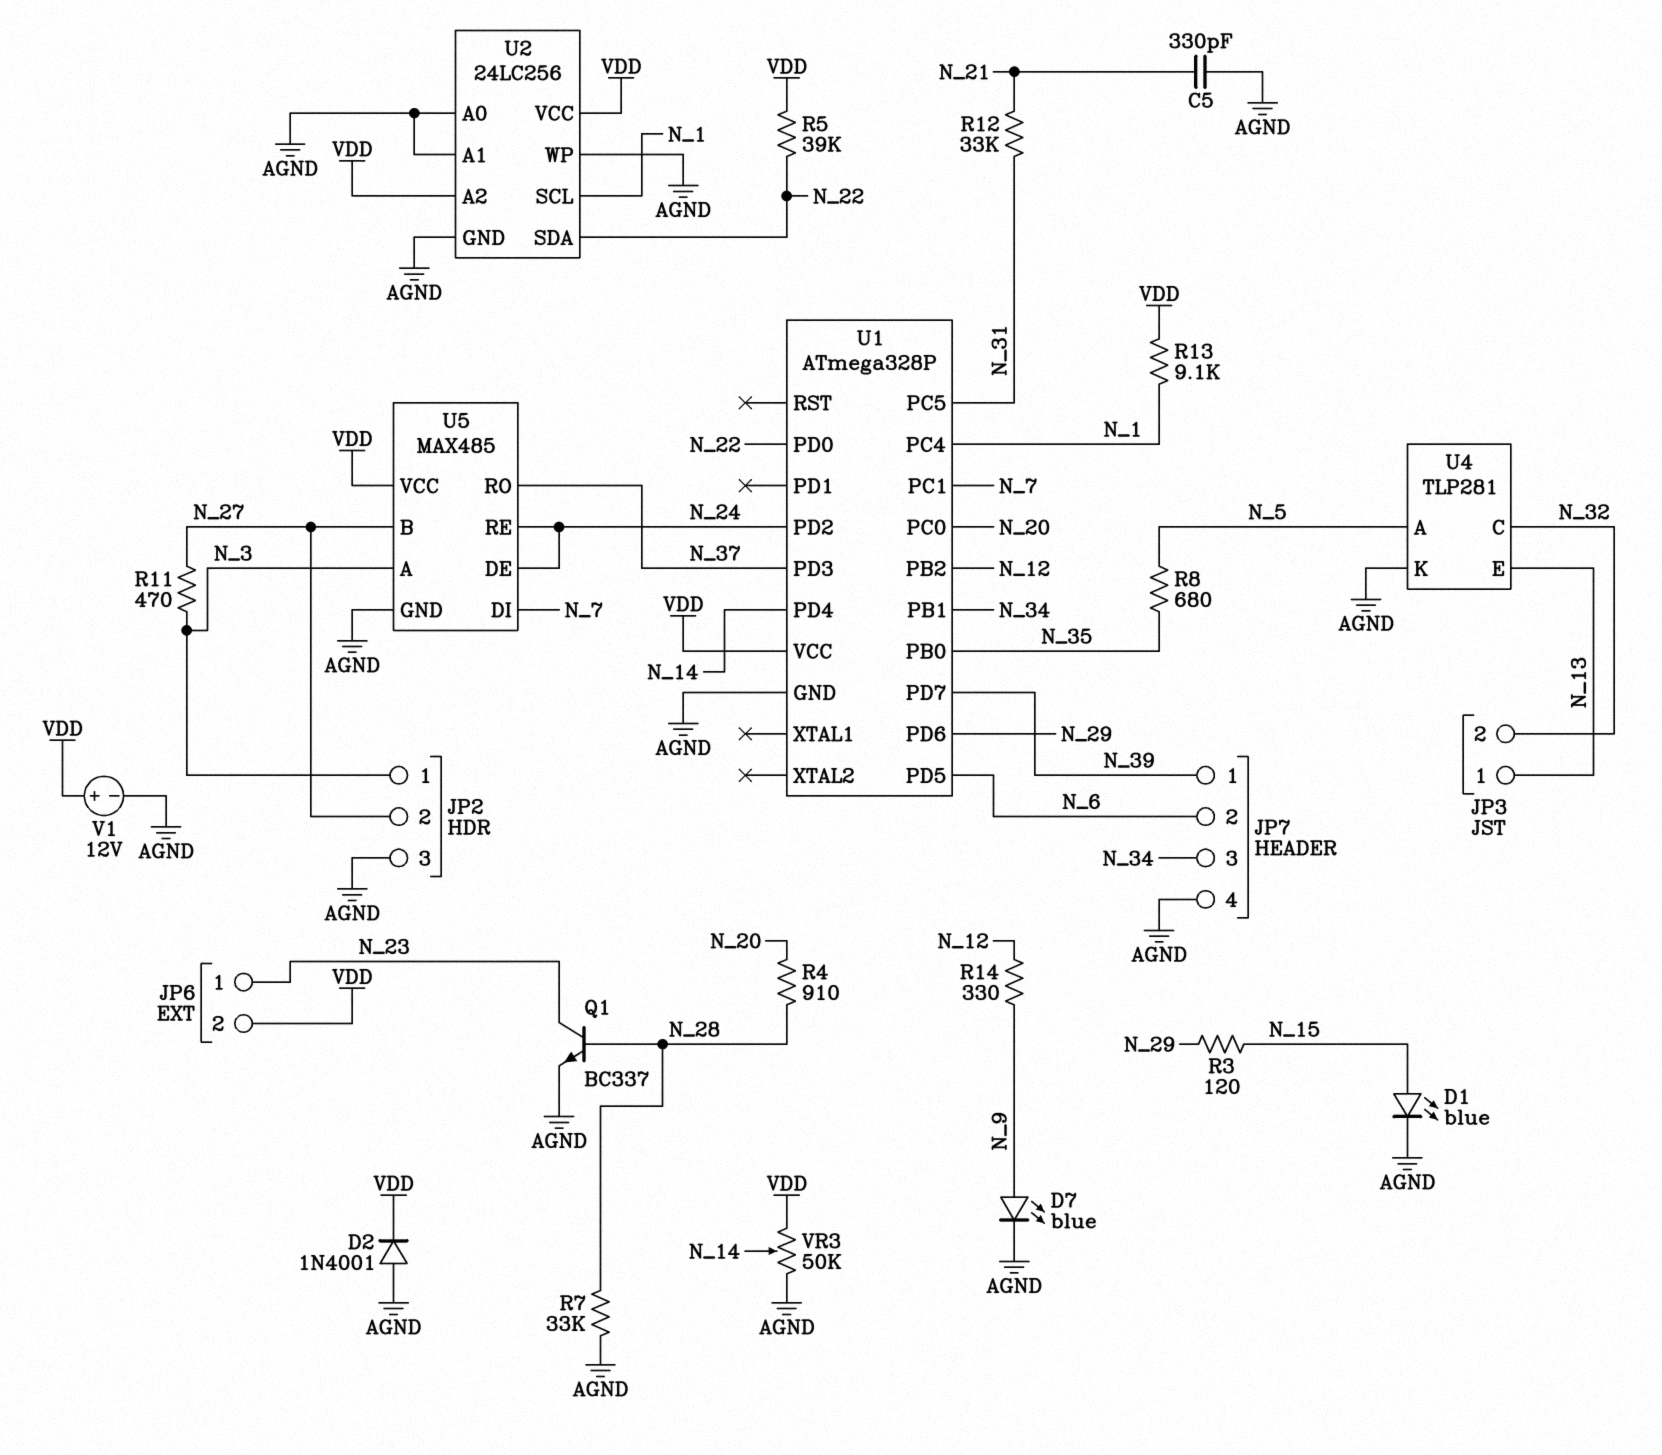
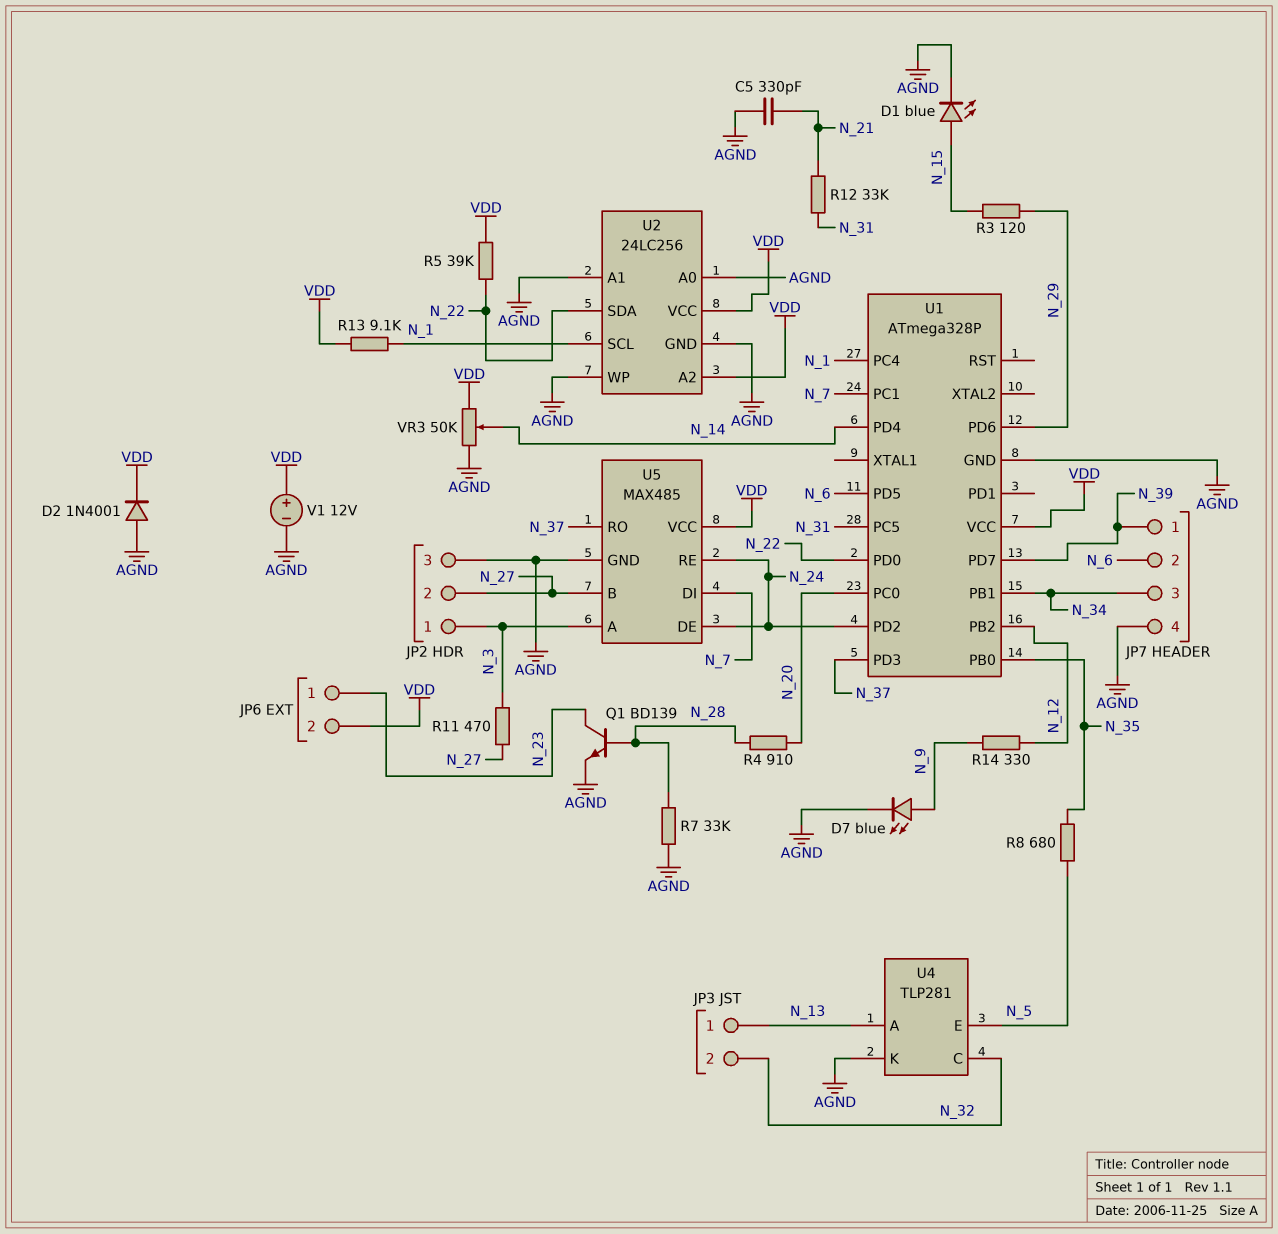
Q1: NPN BC337 (B N_28, C N_23, E AGND) -> NPN BD139 (B N_28, C N_23, E AGND)
U4 pin A: N_5 -> N_13
U4 pin E: N_13 -> N_5

